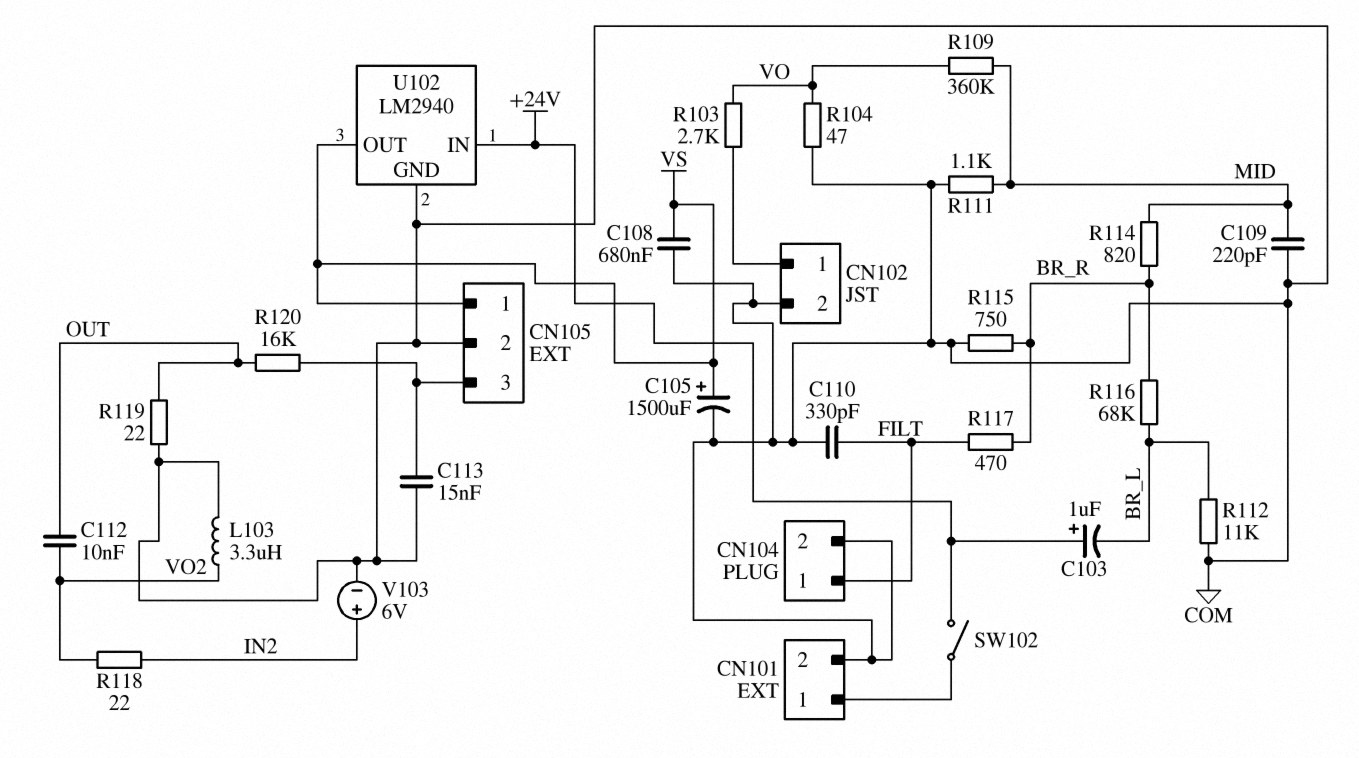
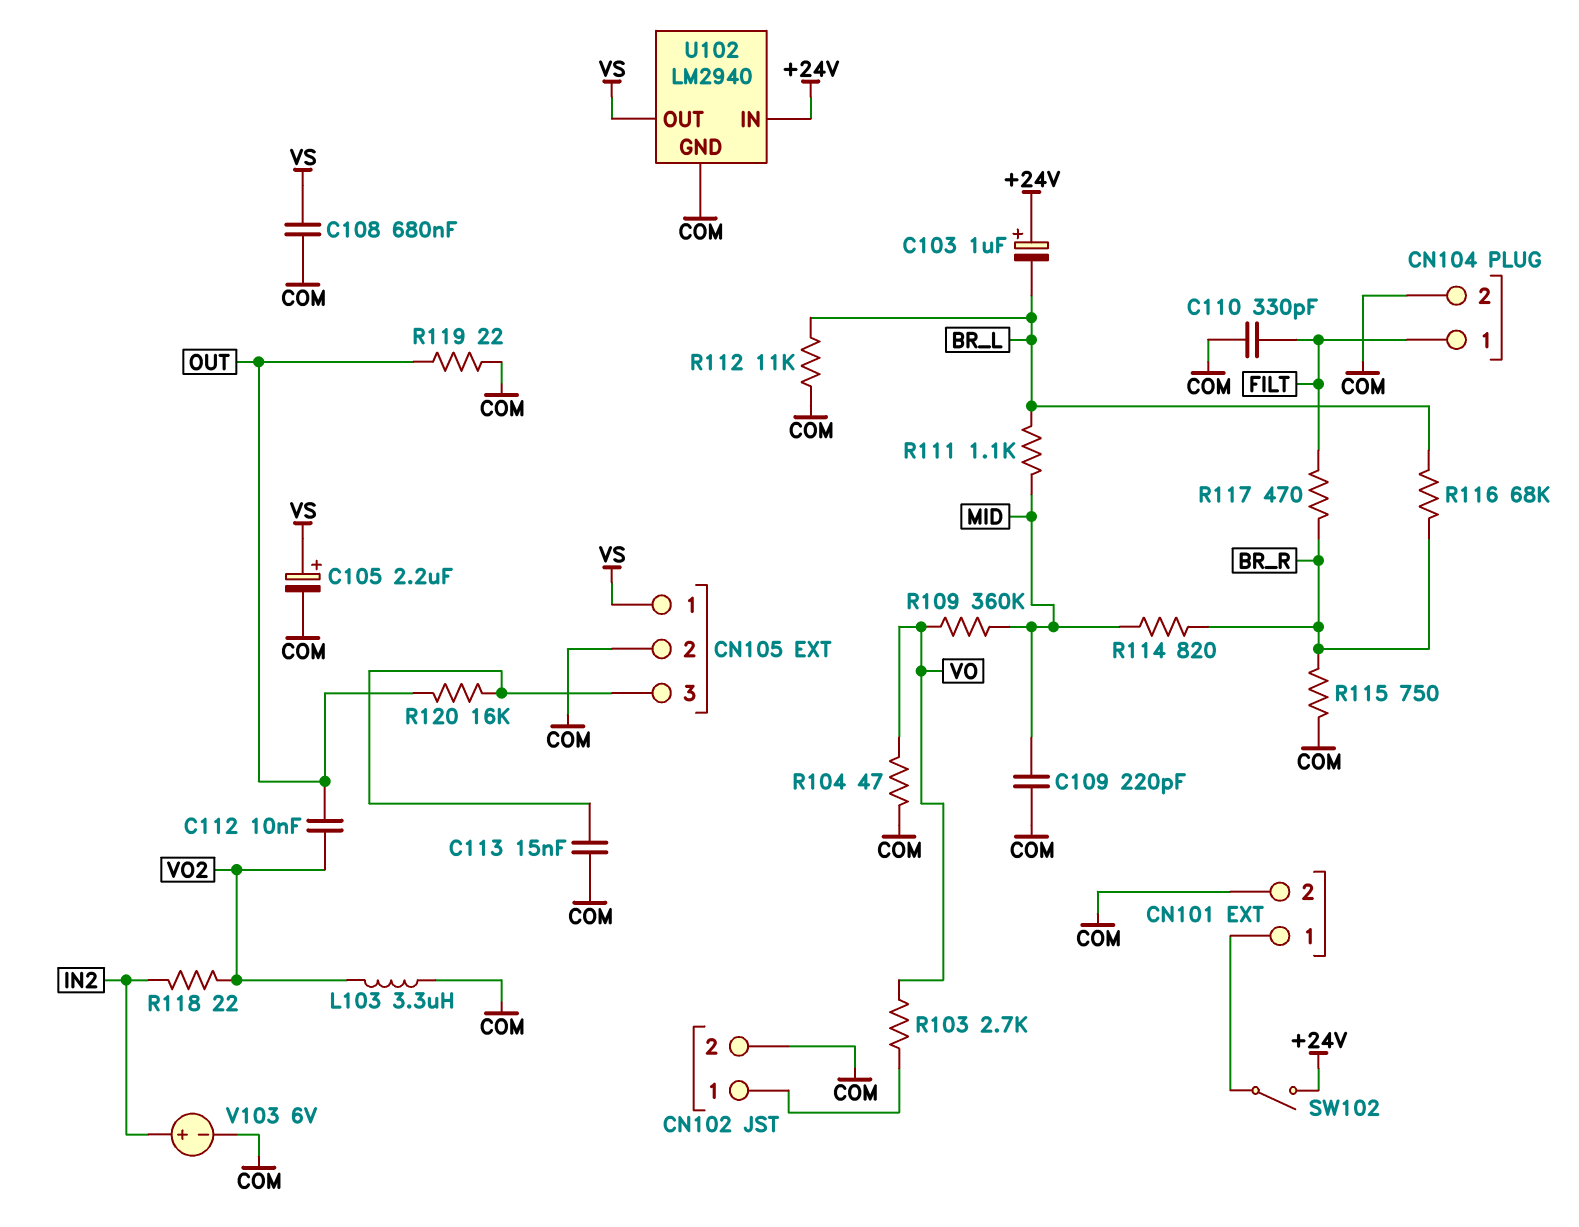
C105: 1500uF (plus VS, minus COM) -> 2.2uF (plus VS, minus COM)
R111: 1.1k (COM, MID) -> 1.1k (BR_L, MID)

